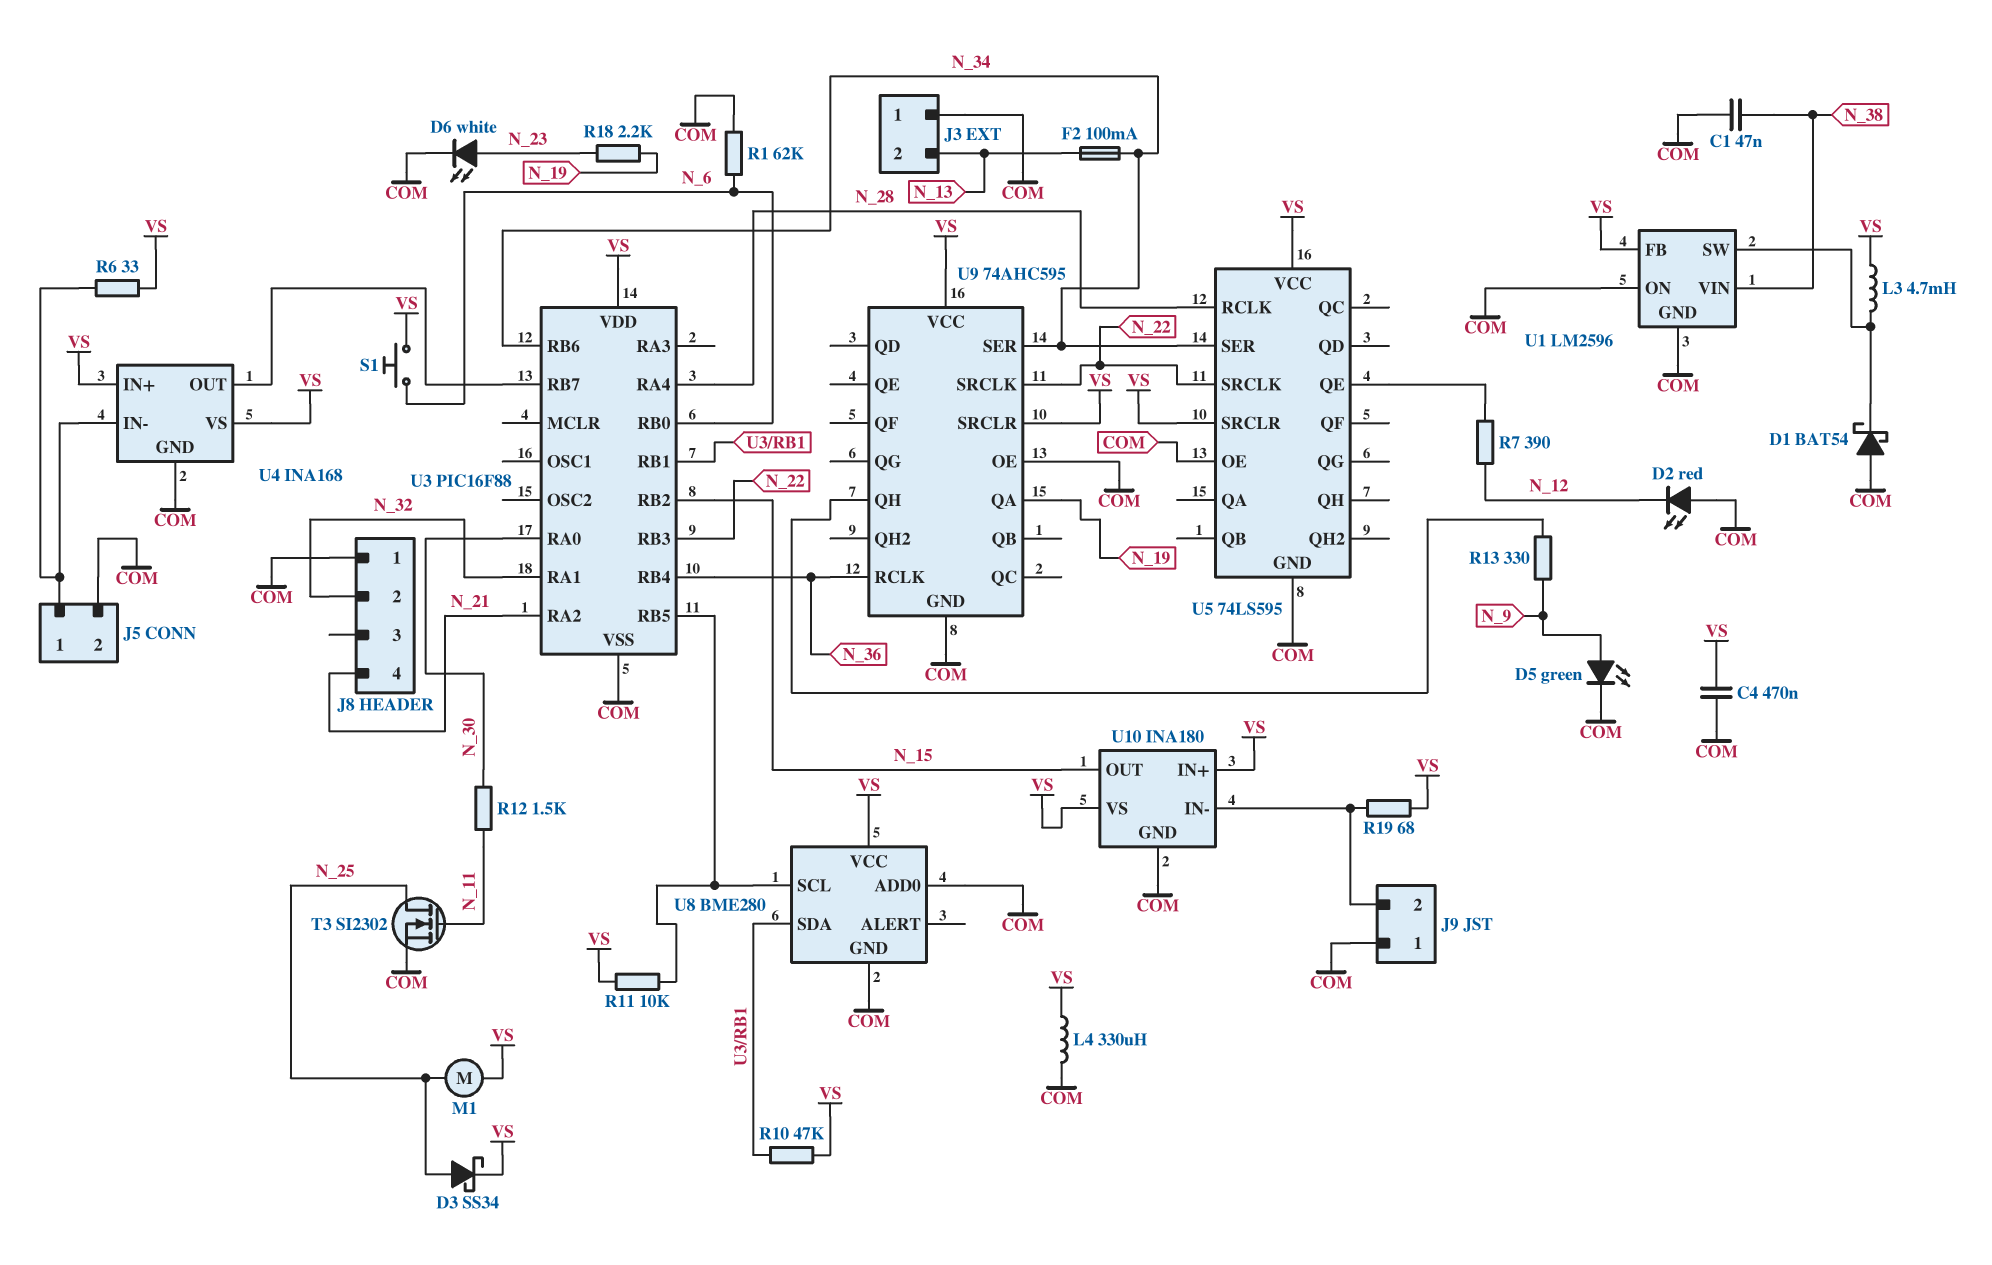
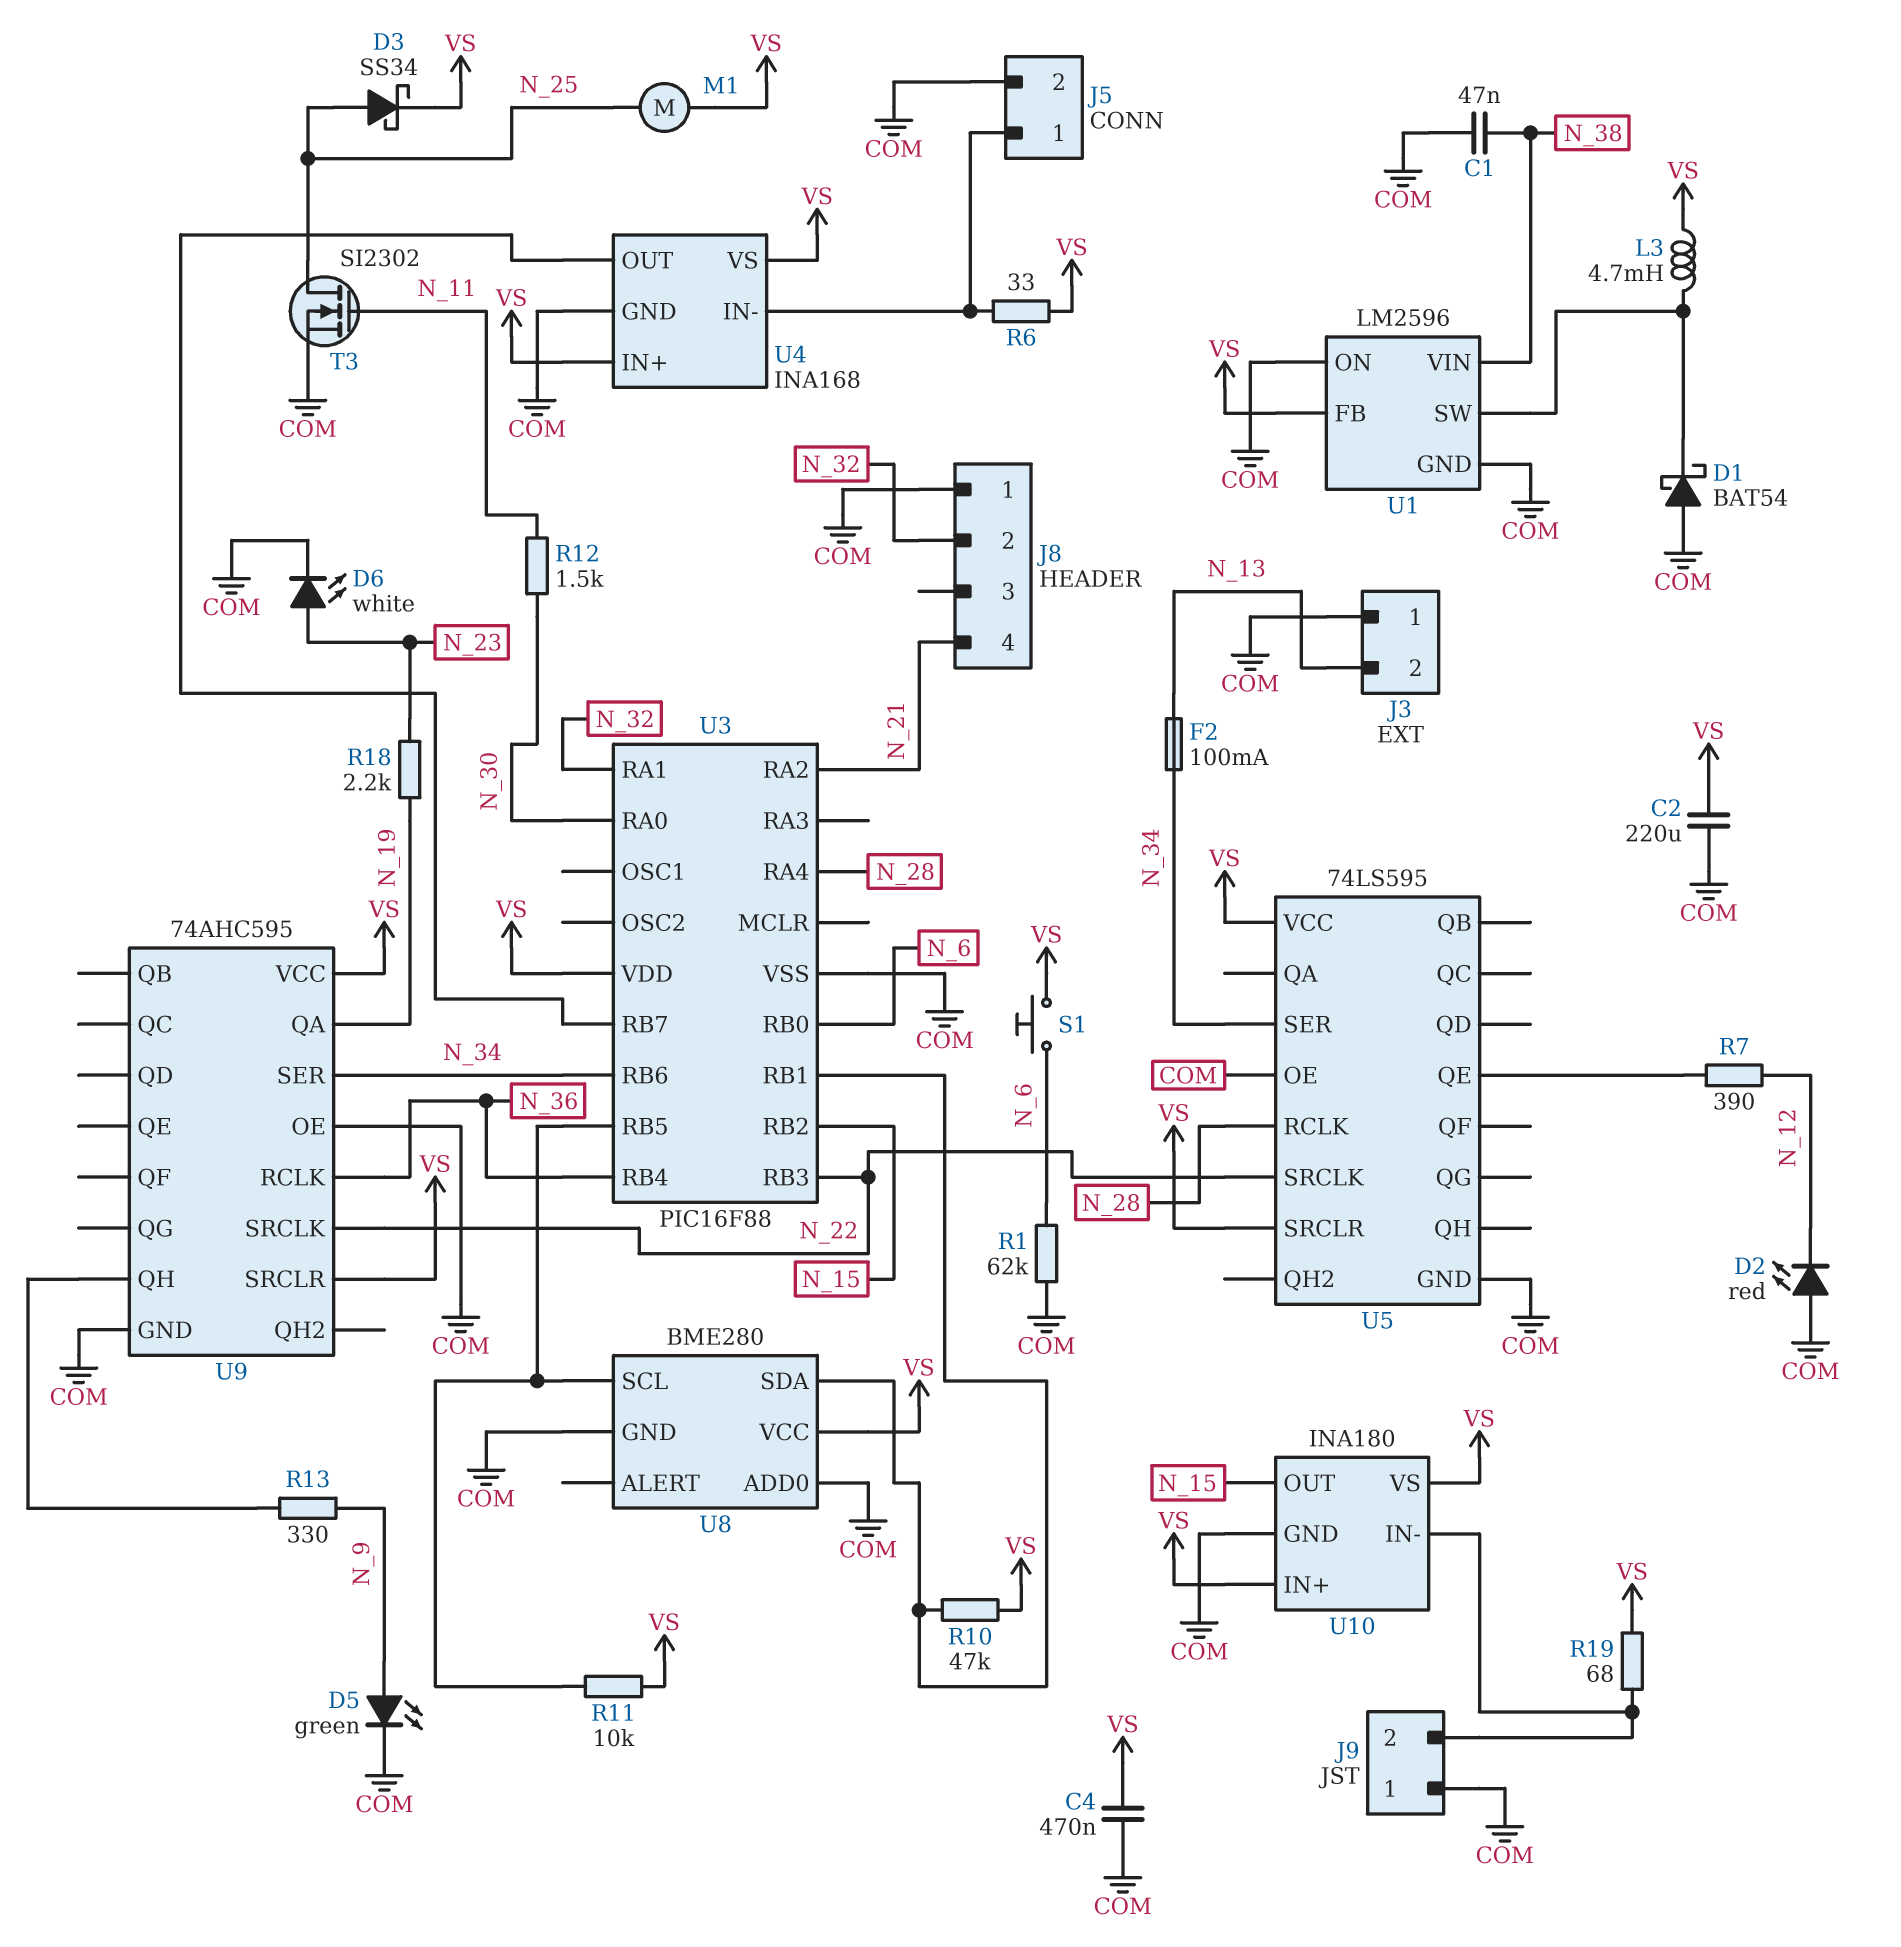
C2: none -> 220uF (COM, VS)
L4: 330uH (COM, VS) -> none

